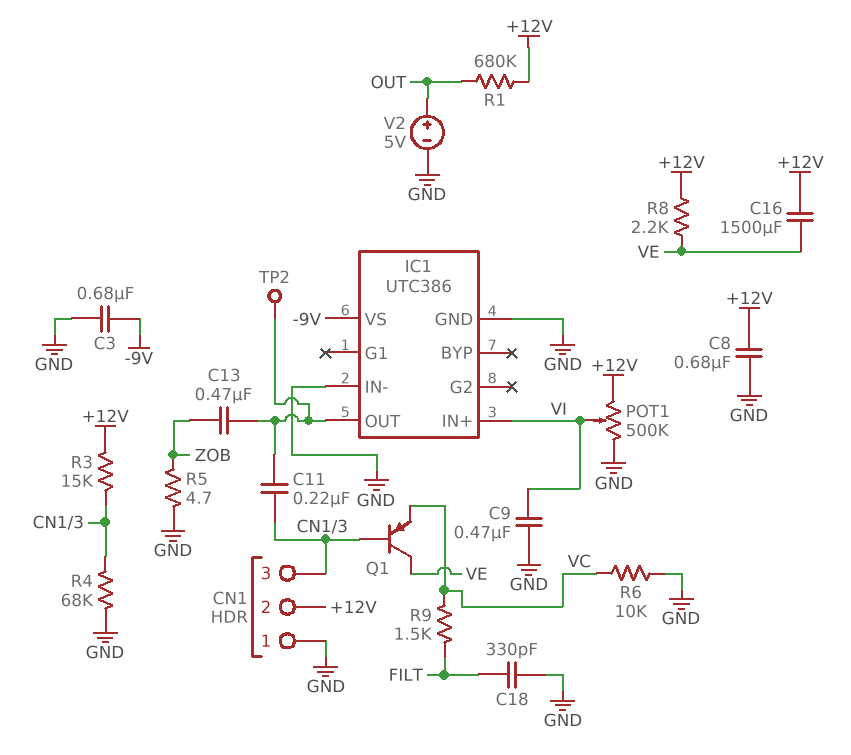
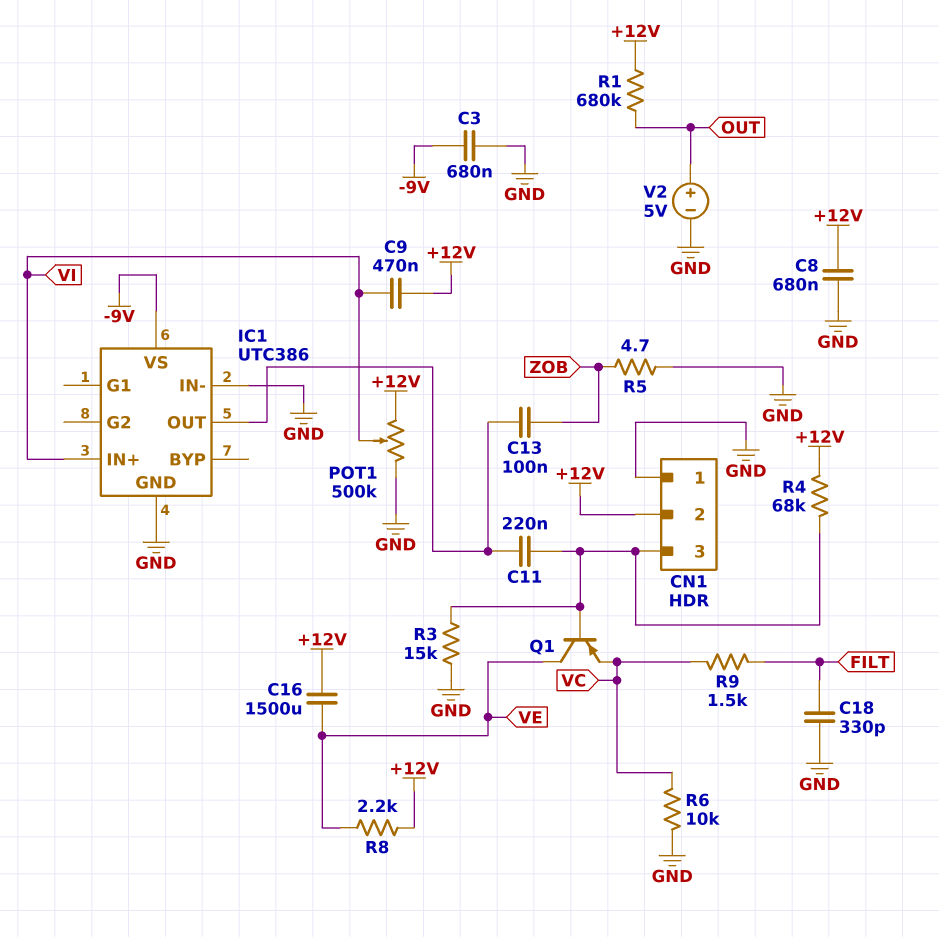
C9: 470nF (GND, VI) -> 470nF (+12V, VI)
C13: 470nF (IC1/OUT, ZOB) -> 100nF (IC1/OUT, ZOB)
R3: 15k (+12V, CN1/3) -> 15k (CN1/3, GND)
R4: 68k (CN1/3, GND) -> 68k (+12V, CN1/3)
TP2: test point (IC1/OUT) -> none

